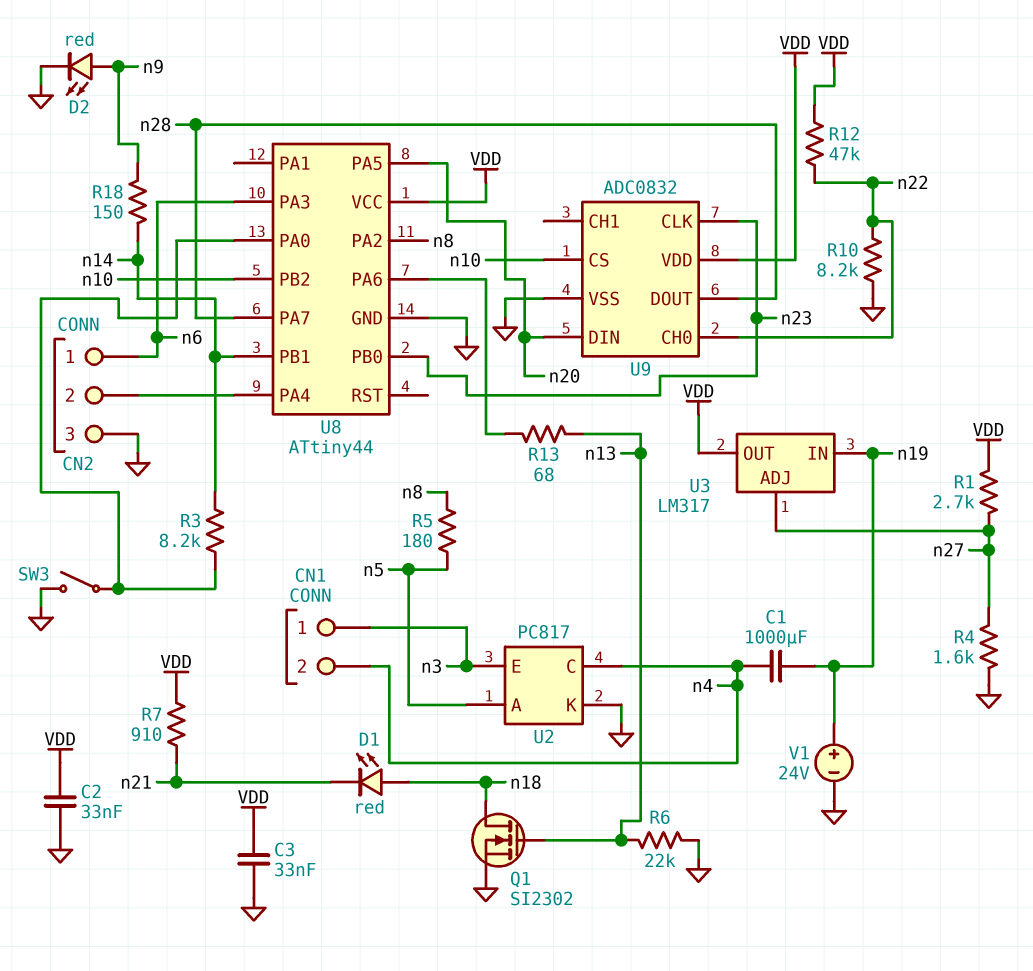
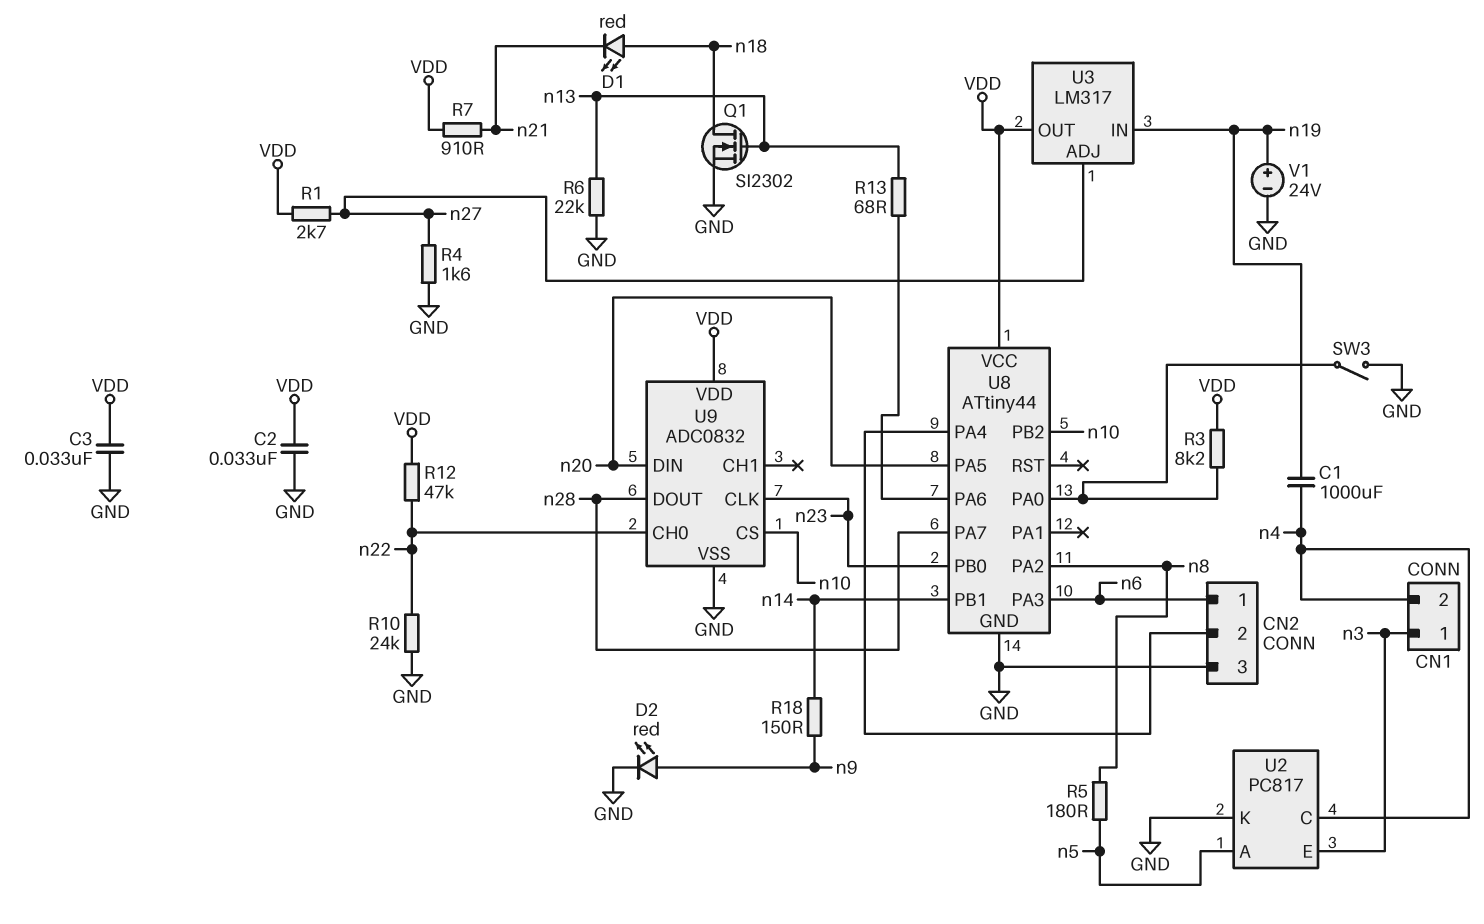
R3: 8.2k (U8/PA0, n14) -> 8.2k (U8/PA0, VDD)
R10: 8.2k (GND, n22) -> 24k (GND, n22)

